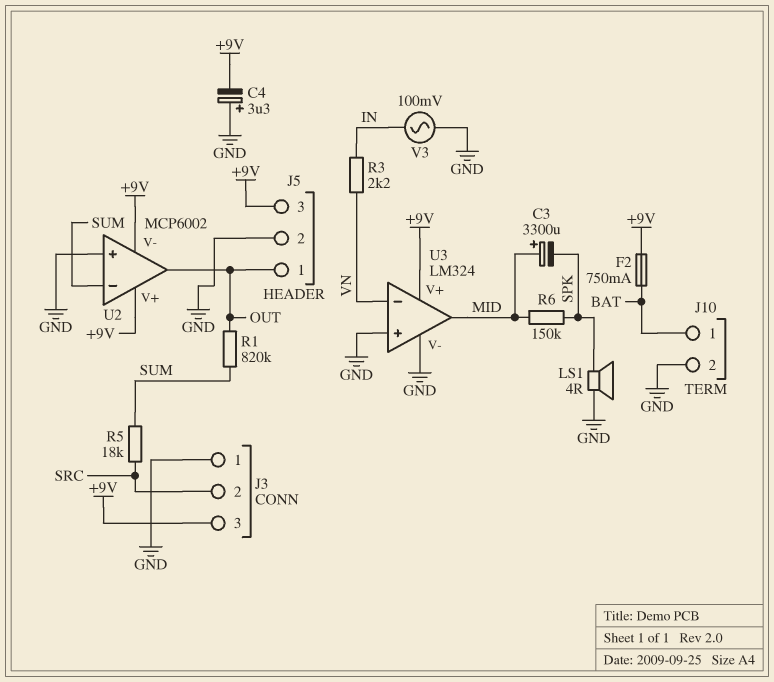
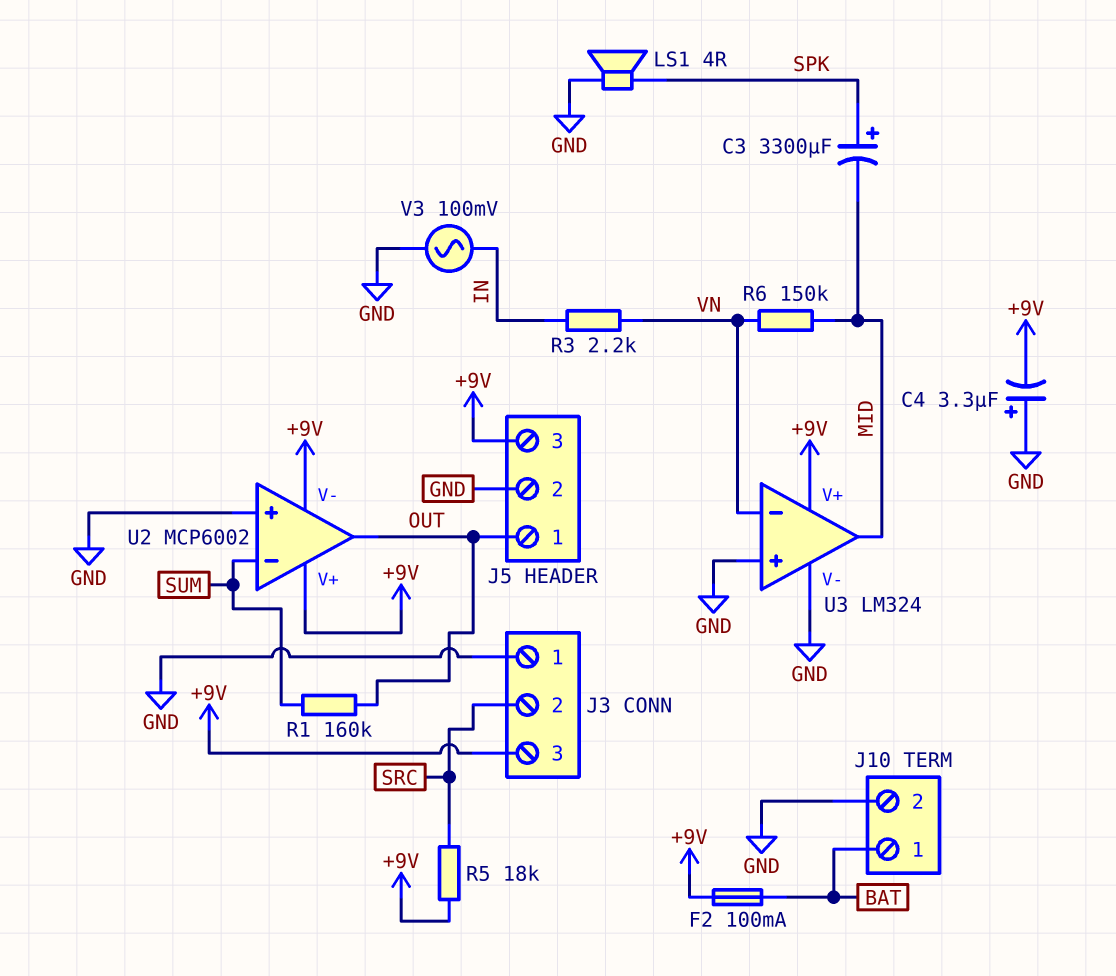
C3: 3300uF (plus MID, minus SPK) -> 3300uF (plus SPK, minus MID)
F2: 750mA (+9V, BAT) -> 100mA (+9V, BAT)
R1: 820k (OUT, SUM) -> 160k (OUT, SUM)
R5: 18k (SRC, SUM) -> 18k (+9V, SRC)
R6: 150k (MID, SPK) -> 150k (MID, VN)

